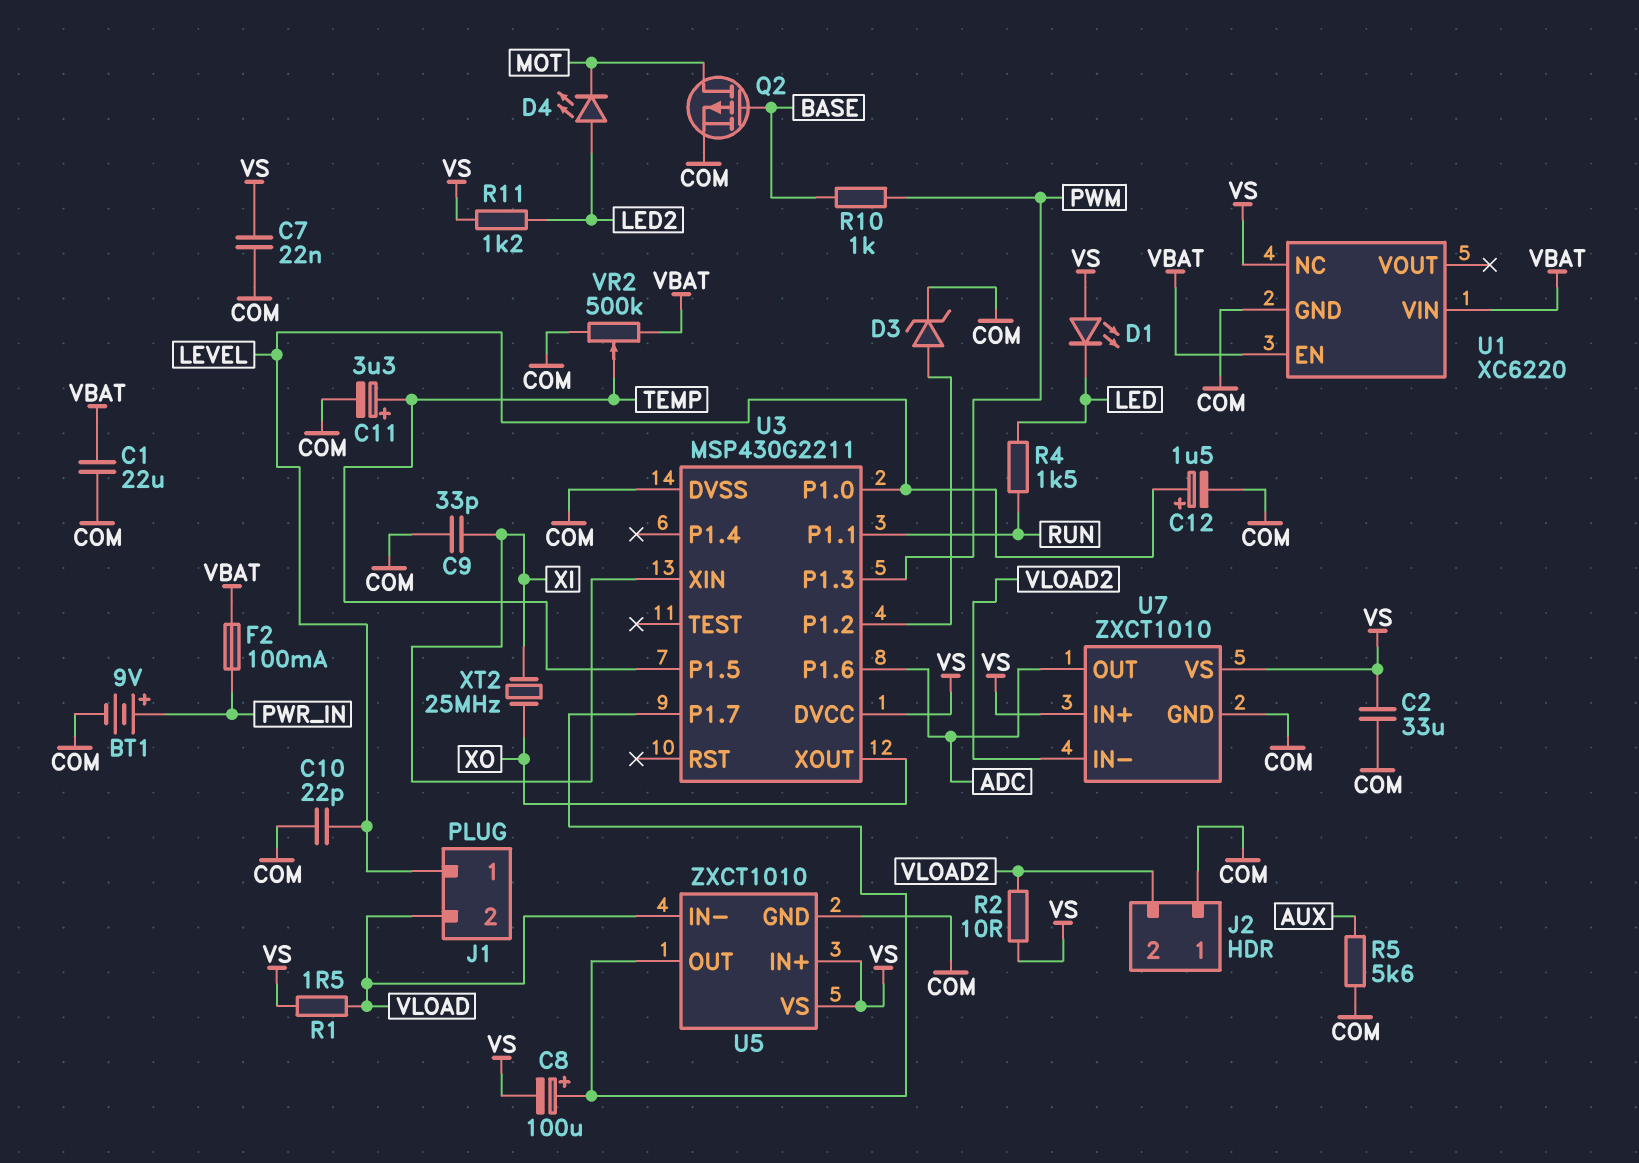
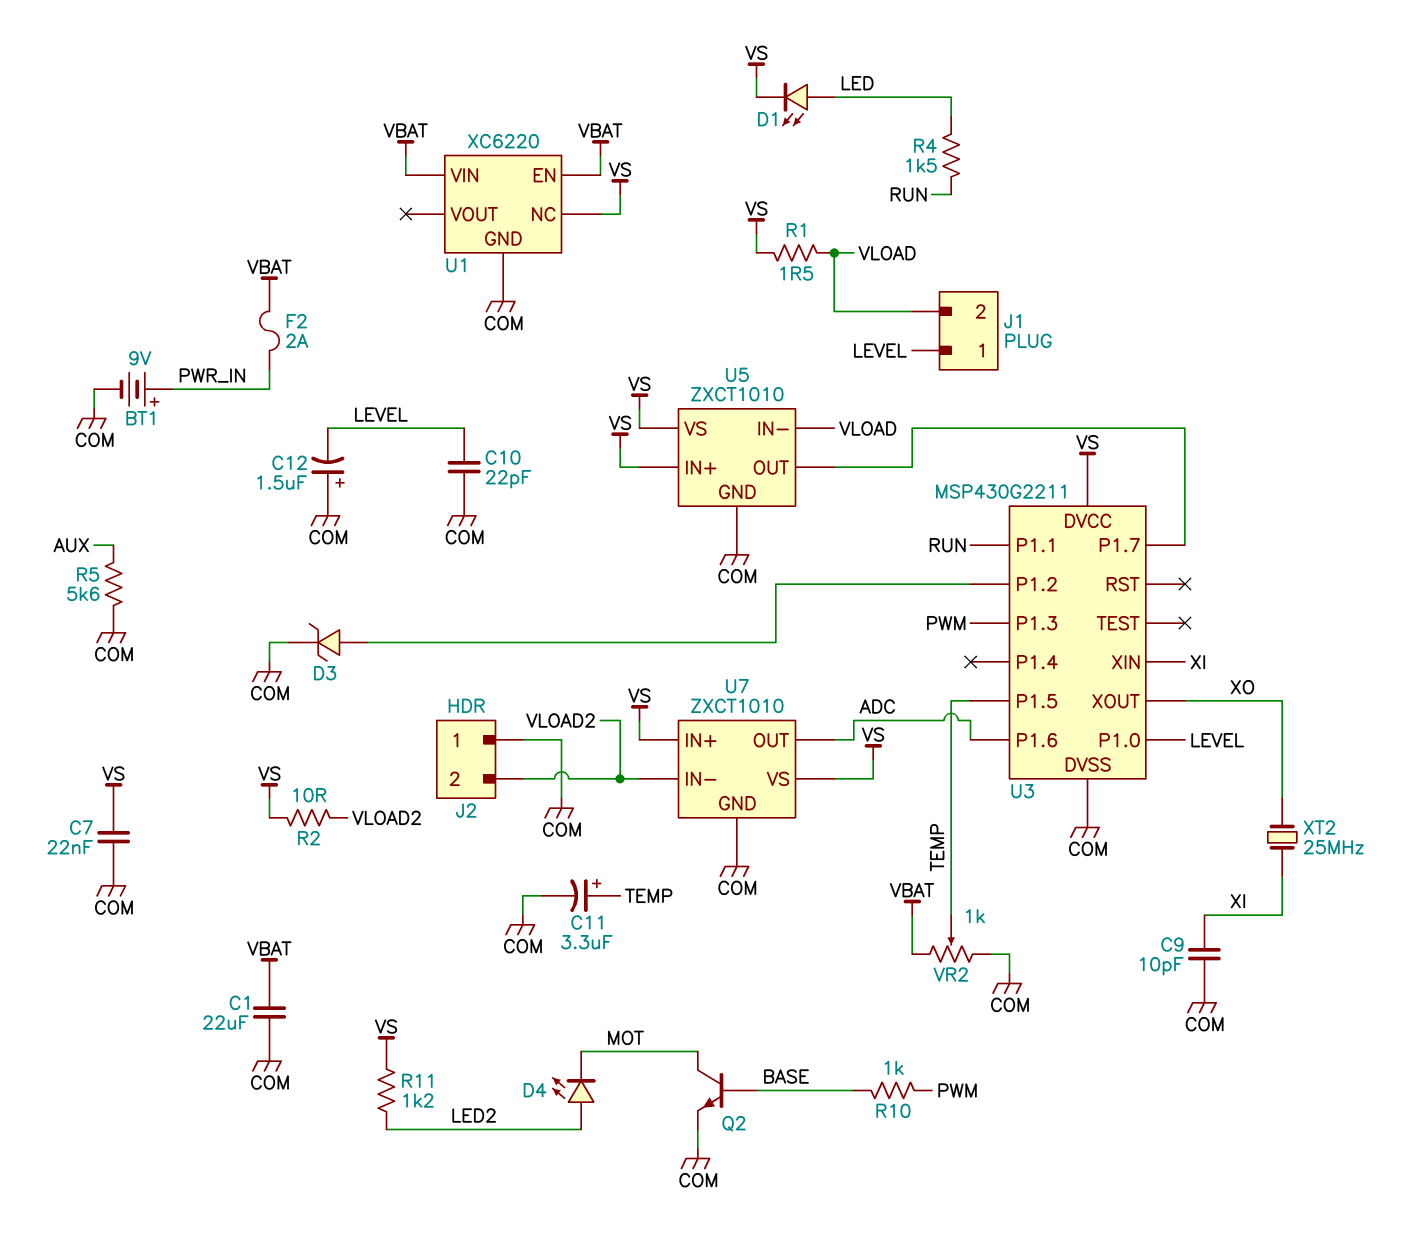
C2: 33uF (COM, VS) -> none
C8: 100uF (plus U3/P1.7, minus VS) -> none
C9: 33pF (COM, XI) -> 10pF (COM, XI)
C12: 1.5uF (plus LEVEL, minus COM) -> 1.5uF (plus COM, minus LEVEL)
D1: LED (A VS, K LED) -> LED (A LED, K VS)
F2: 100mA (PWR_IN, VBAT) -> 2A (PWR_IN, VBAT)
Q2: PMOS (G BASE, D MOT, S COM) -> NPN (B BASE, C MOT, E COM)
VR2: 500k (COM, VBAT, wiper TEMP) -> 1k (COM, VBAT, wiper TEMP)

